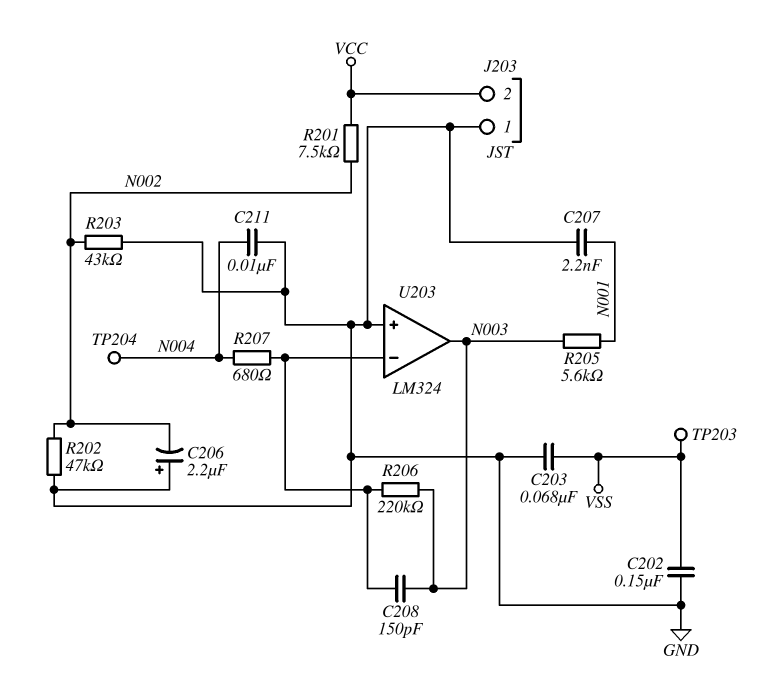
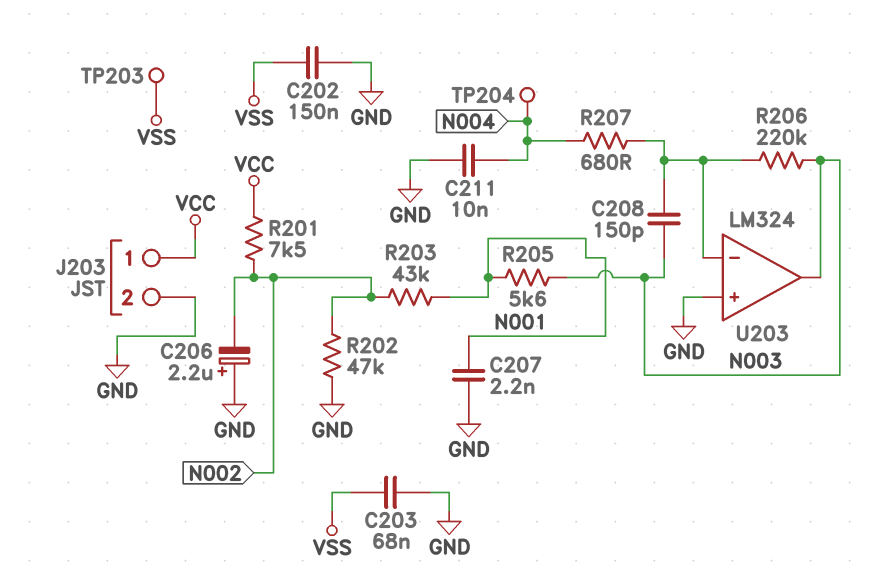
J203 pin 1: GND -> VCC
J203 pin 2: VCC -> GND
R203: 43k (GND, N002) -> 43k (N001, N002)

